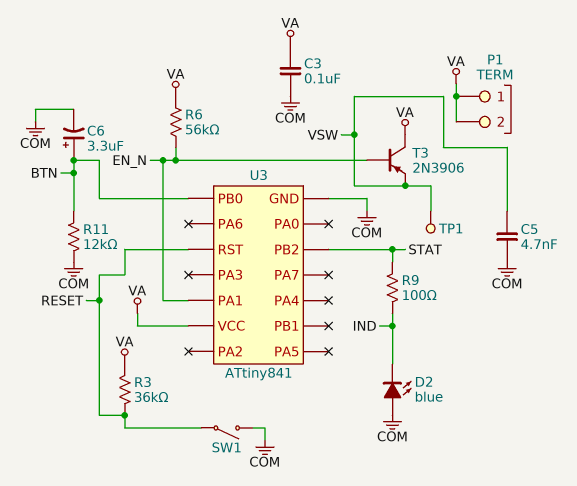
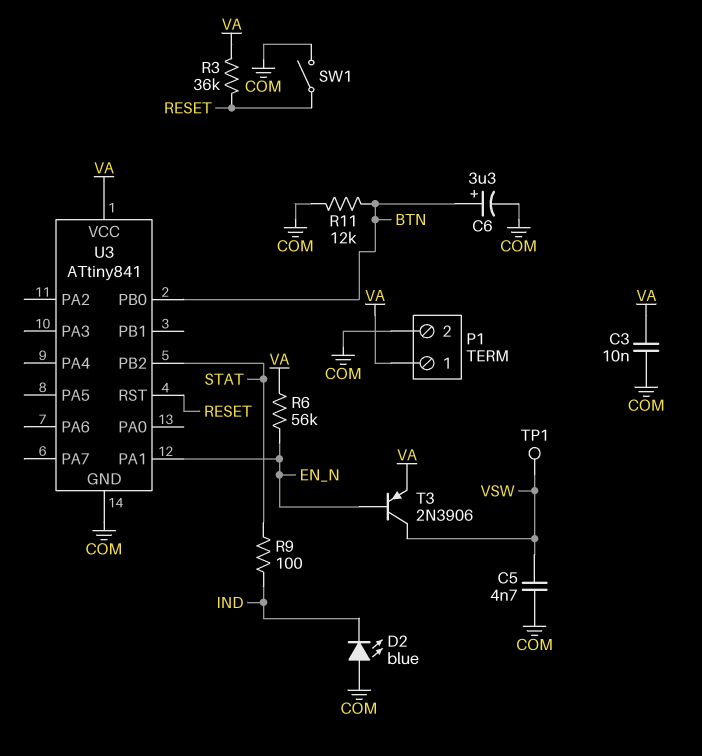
C3: 100nF (COM, VA) -> 10nF (COM, VA)
P1 pin 2: VA -> COM
T3: PNP 2N3906 (B EN_N, C VA, E VSW) -> PNP 2N3906 (B EN_N, C VSW, E VA)

